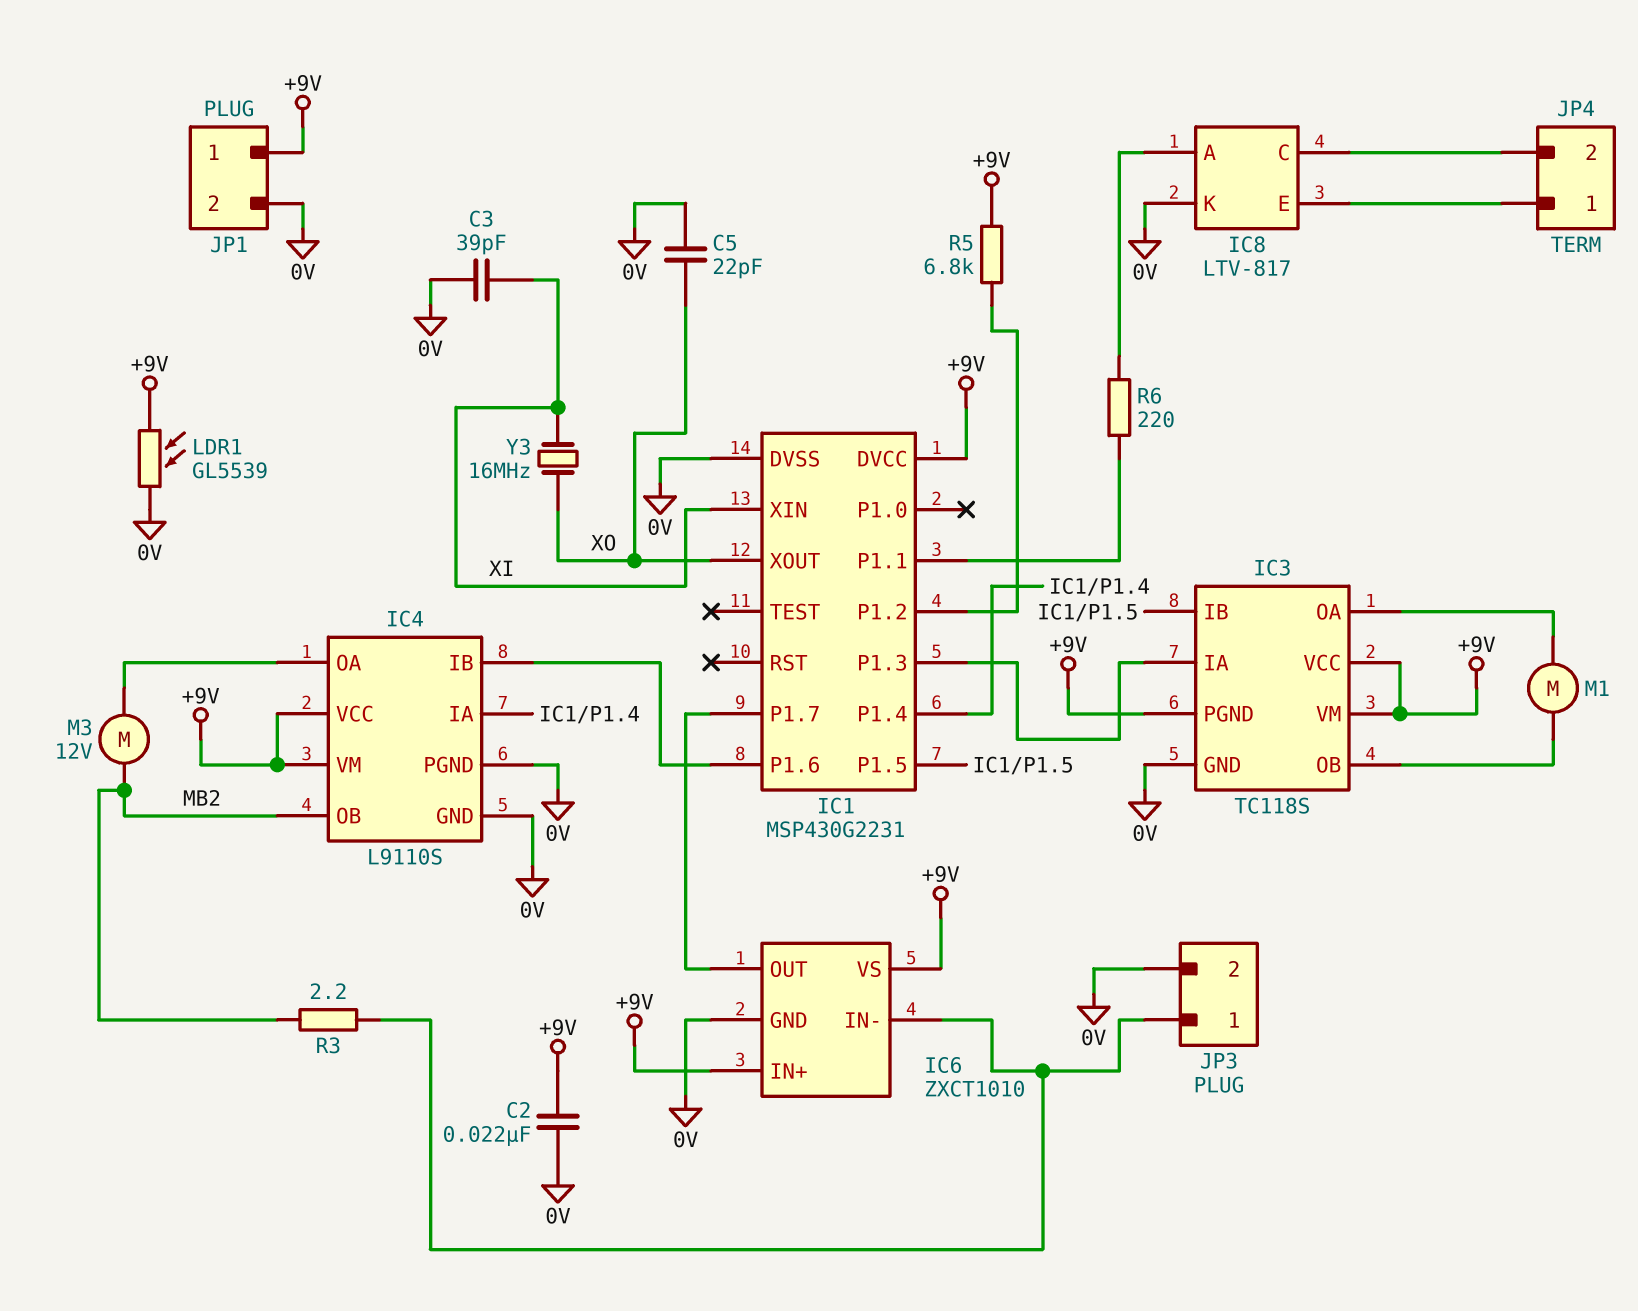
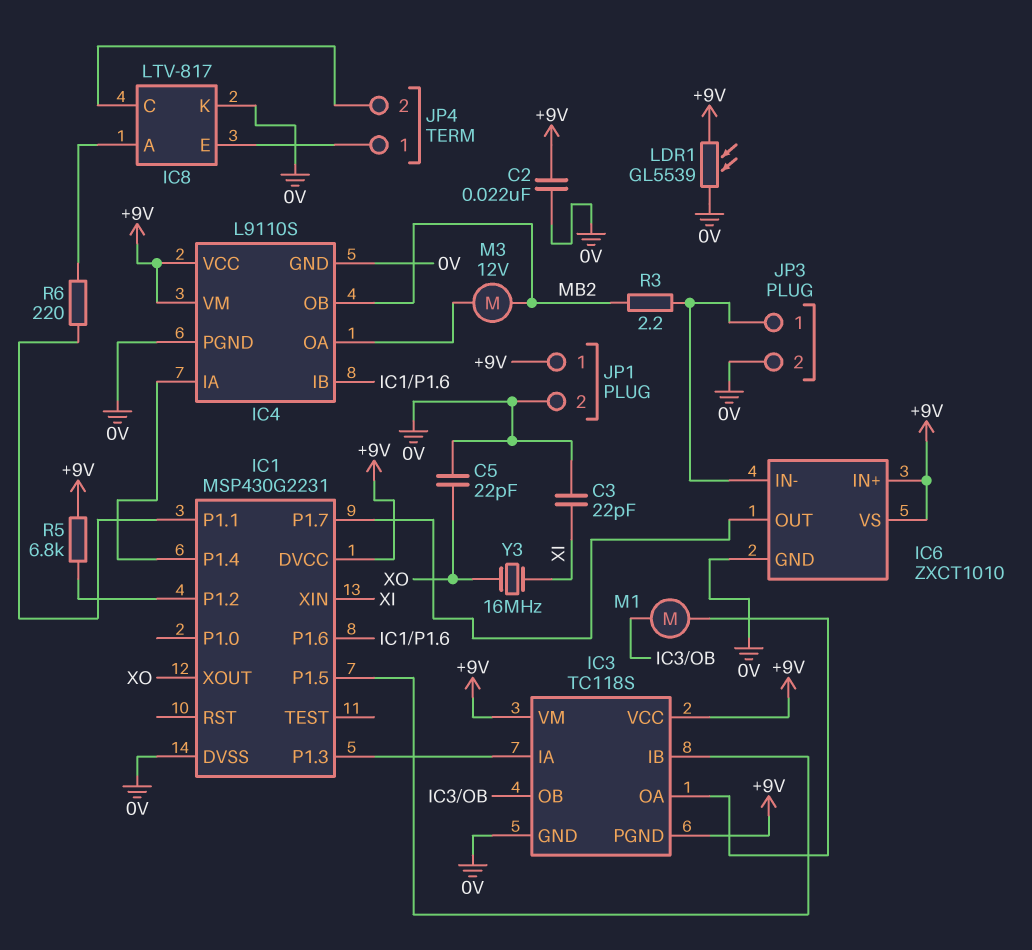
C3: 39pF (0V, XI) -> 22pF (0V, XI)

